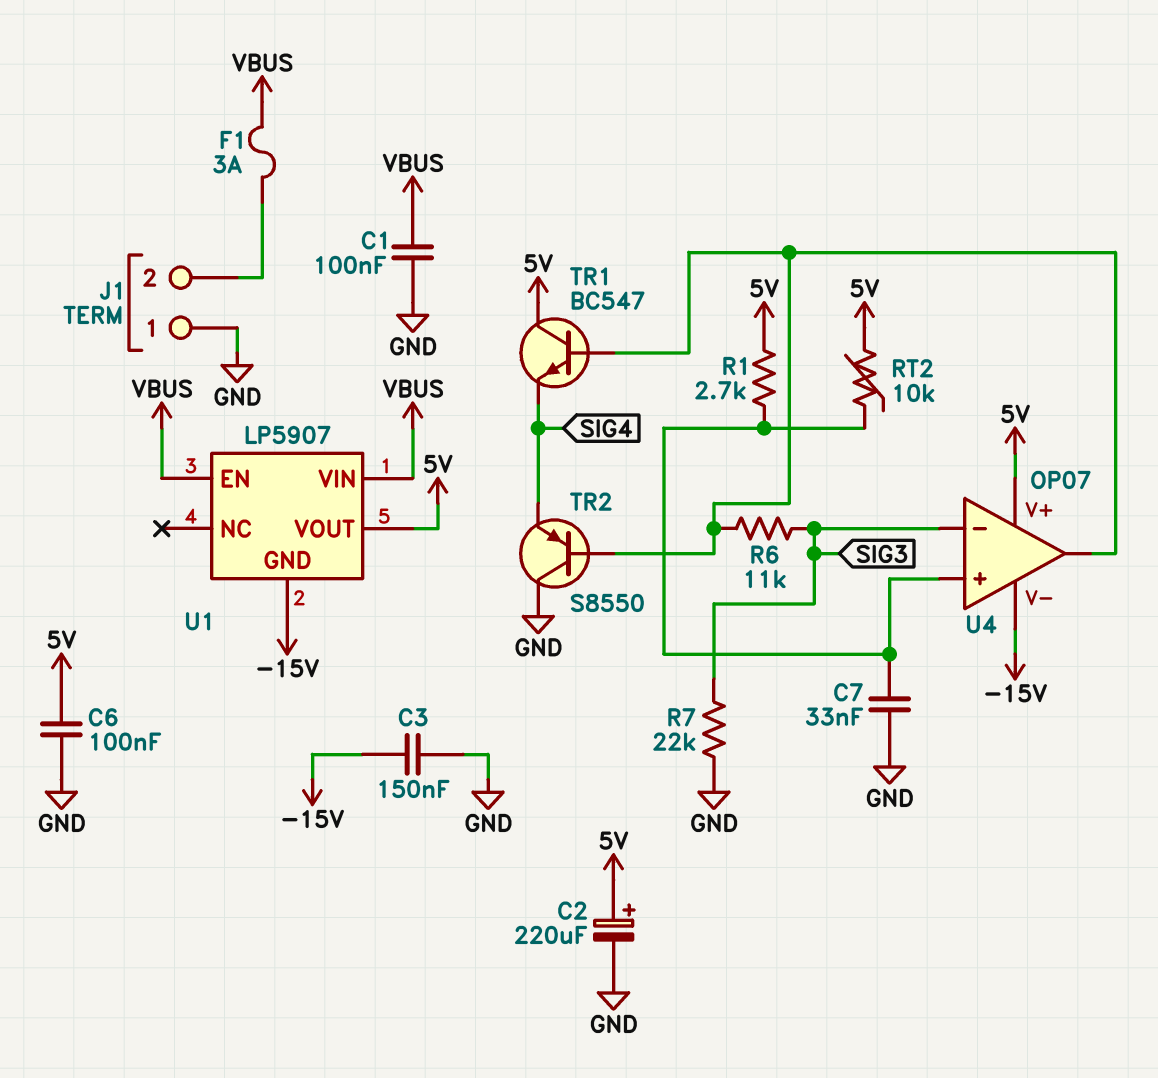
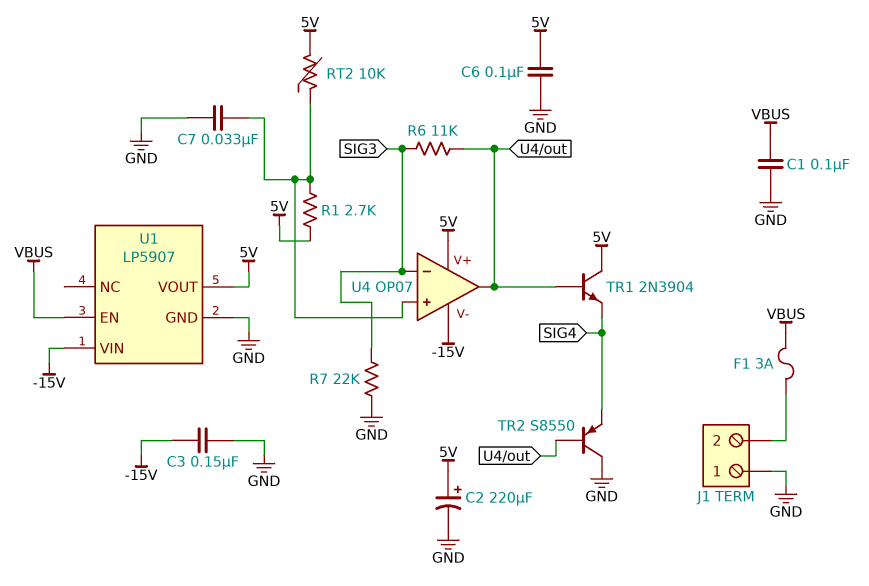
TR1: NPN BC547 (B U4/out, C 5V, E SIG4) -> NPN 2N3904 (B U4/out, C 5V, E SIG4)
U1 pin GND: -15V -> GND
U1 pin VIN: VBUS -> -15V

